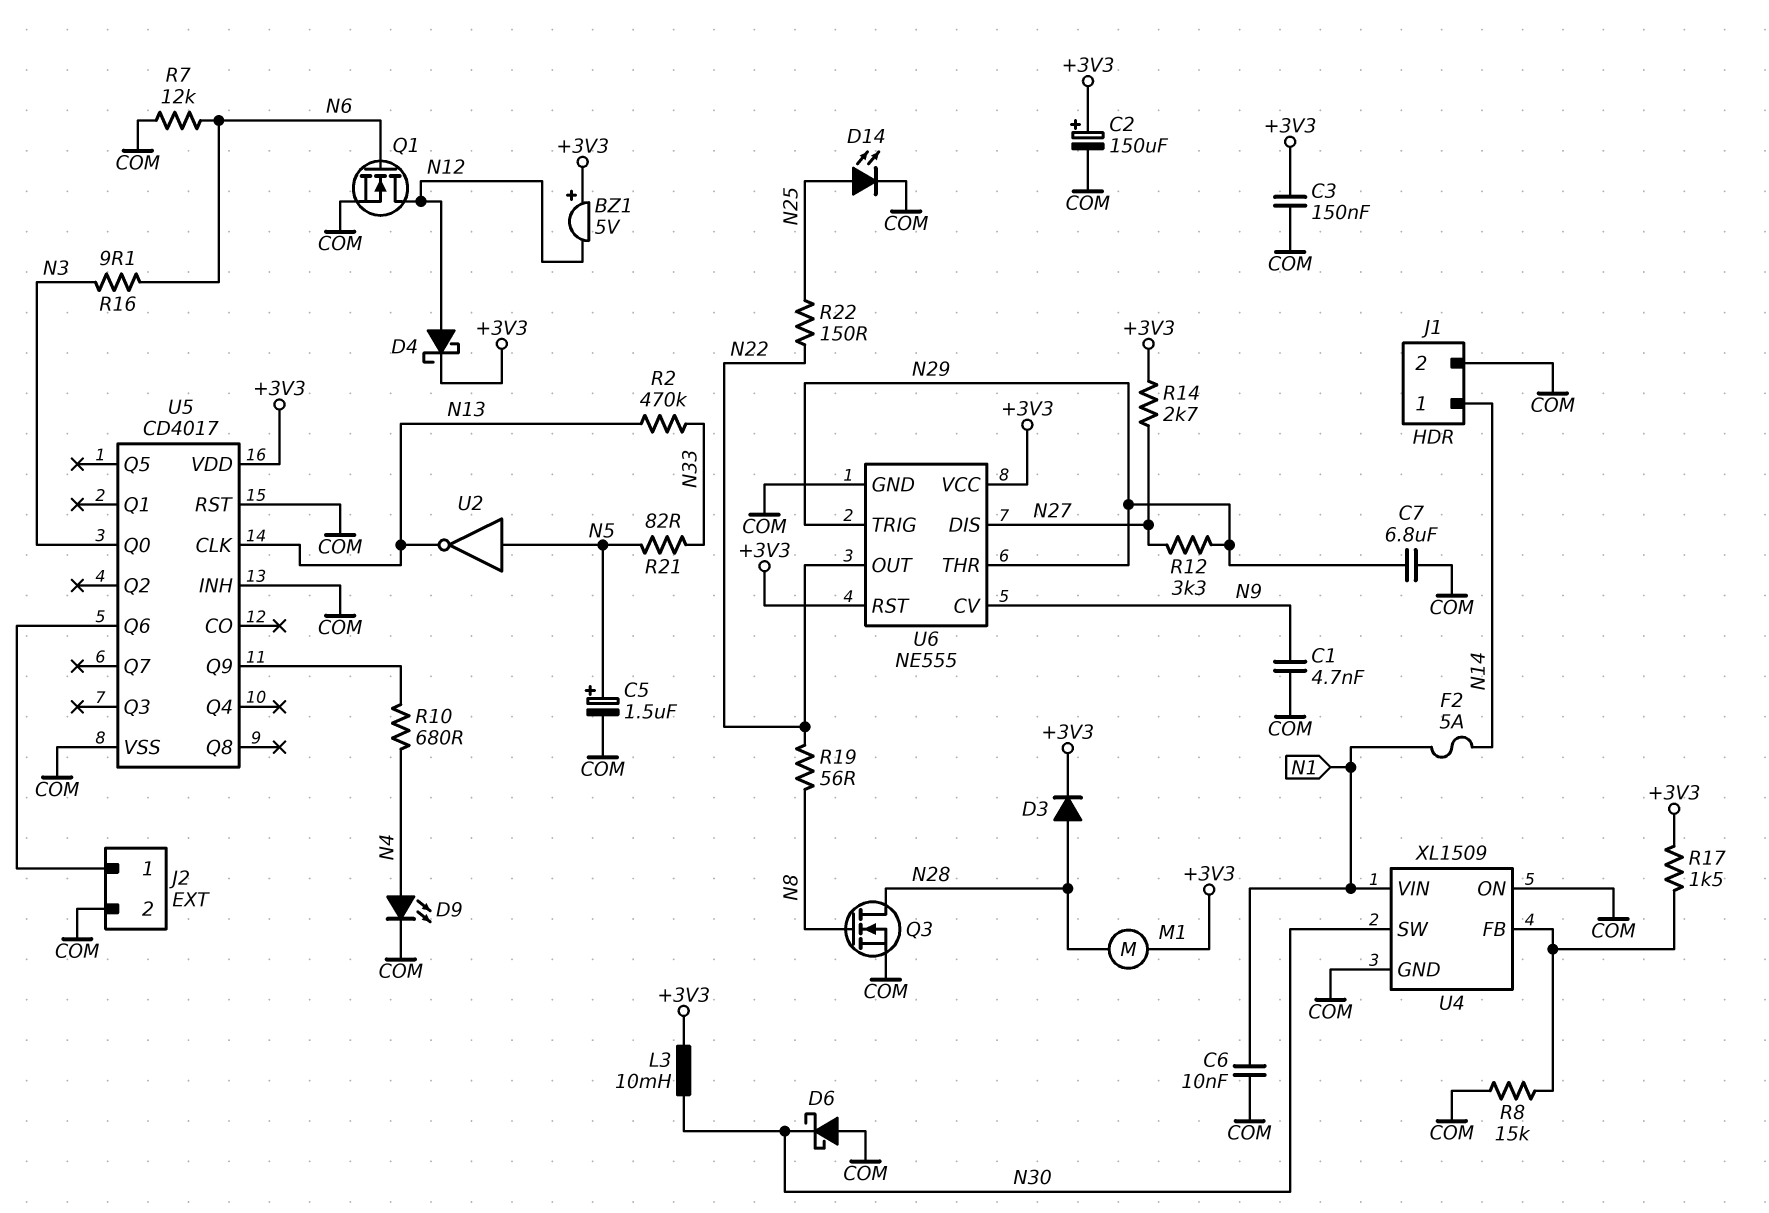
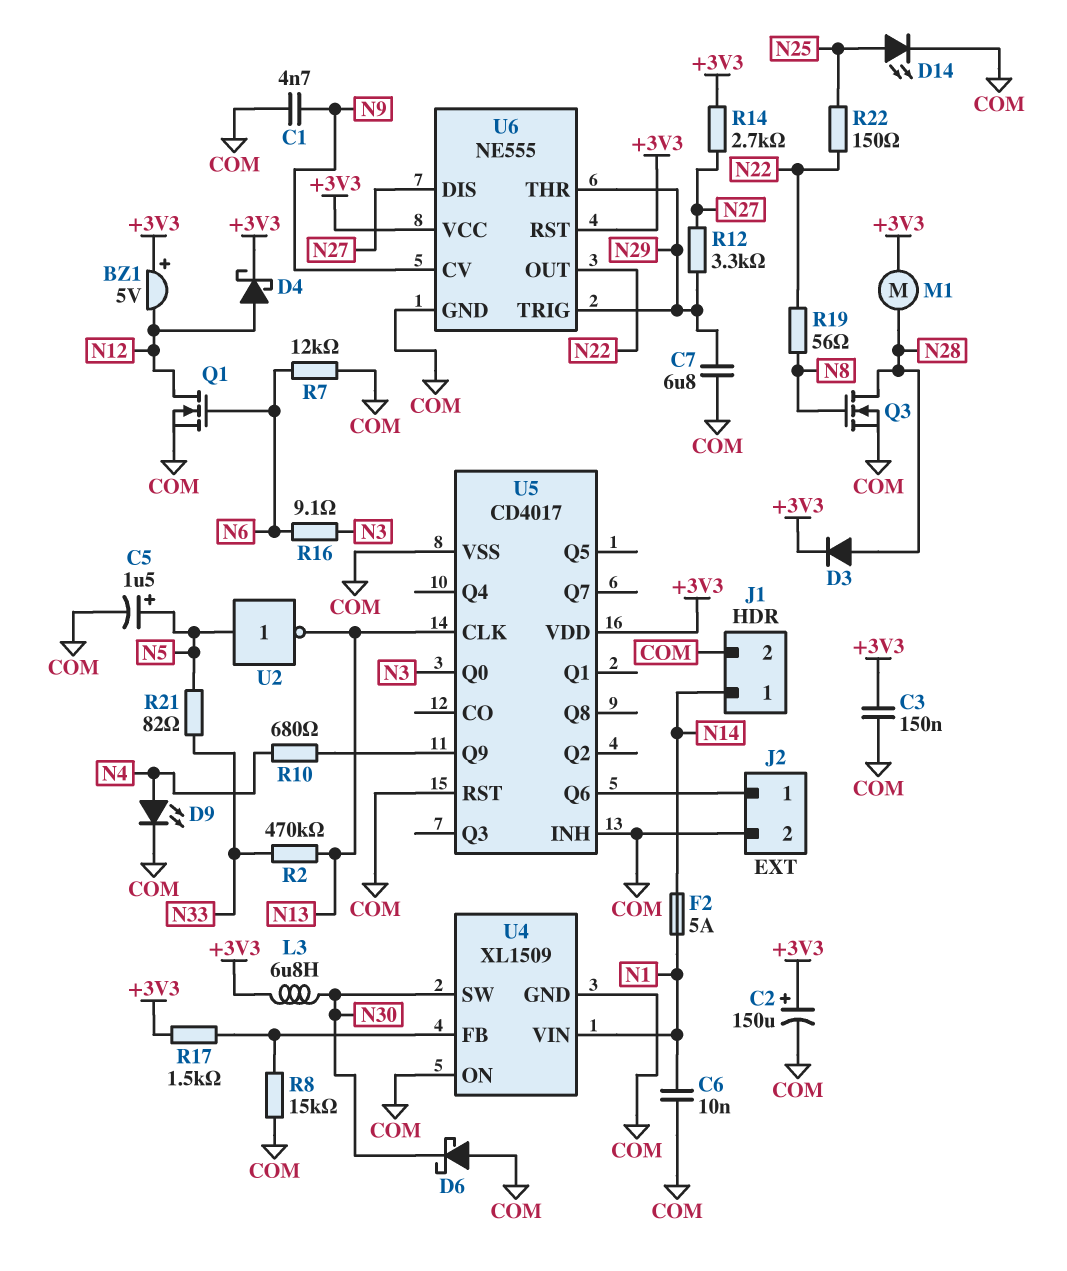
L3: 10mH (+3V3, N30) -> 6.8uH (+3V3, N30)

